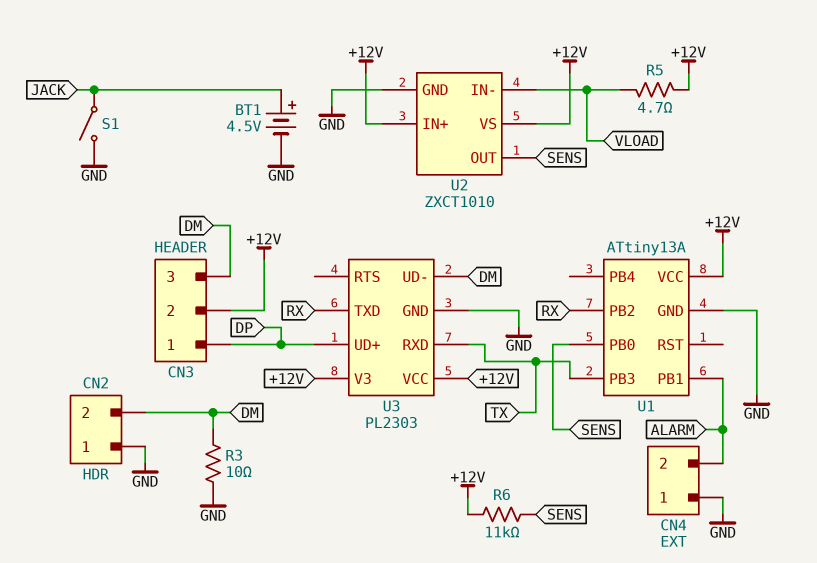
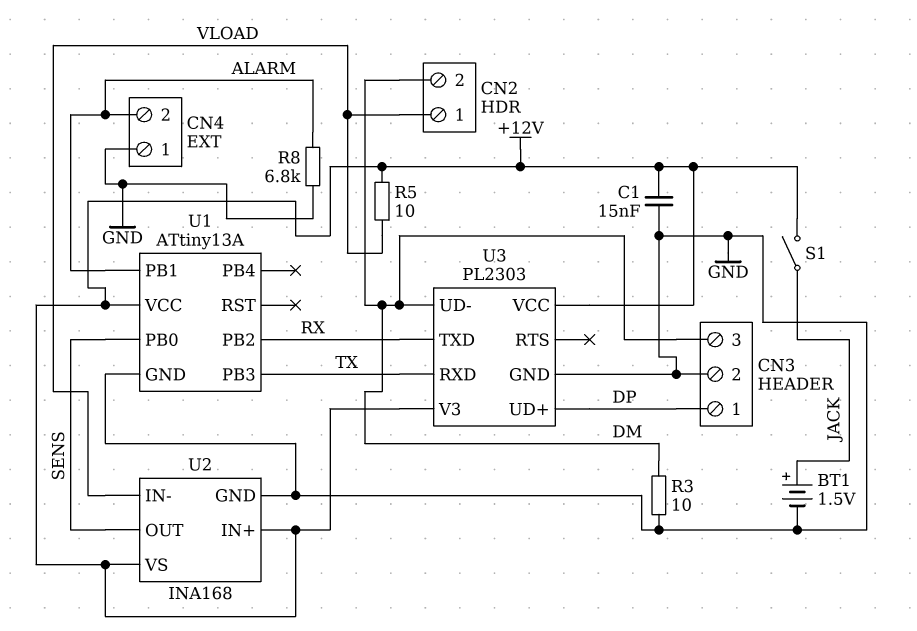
BT1: 4.5V (plus JACK, minus GND) -> 1.5V (plus JACK, minus GND)
C1: none -> 15nF (+12V, GND)
CN2 pin 1: GND -> VLOAD
CN3 pin 2: +12V -> GND
R5: 4.7 (+12V, VLOAD) -> 10 (+12V, VLOAD)
R6: 11k (+12V, SENS) -> none
R8: none -> 6.8k (ALARM, GND)
S1: switch (GND, JACK) -> switch (+12V, JACK)
U2: ZXCT1010 -> INA168

